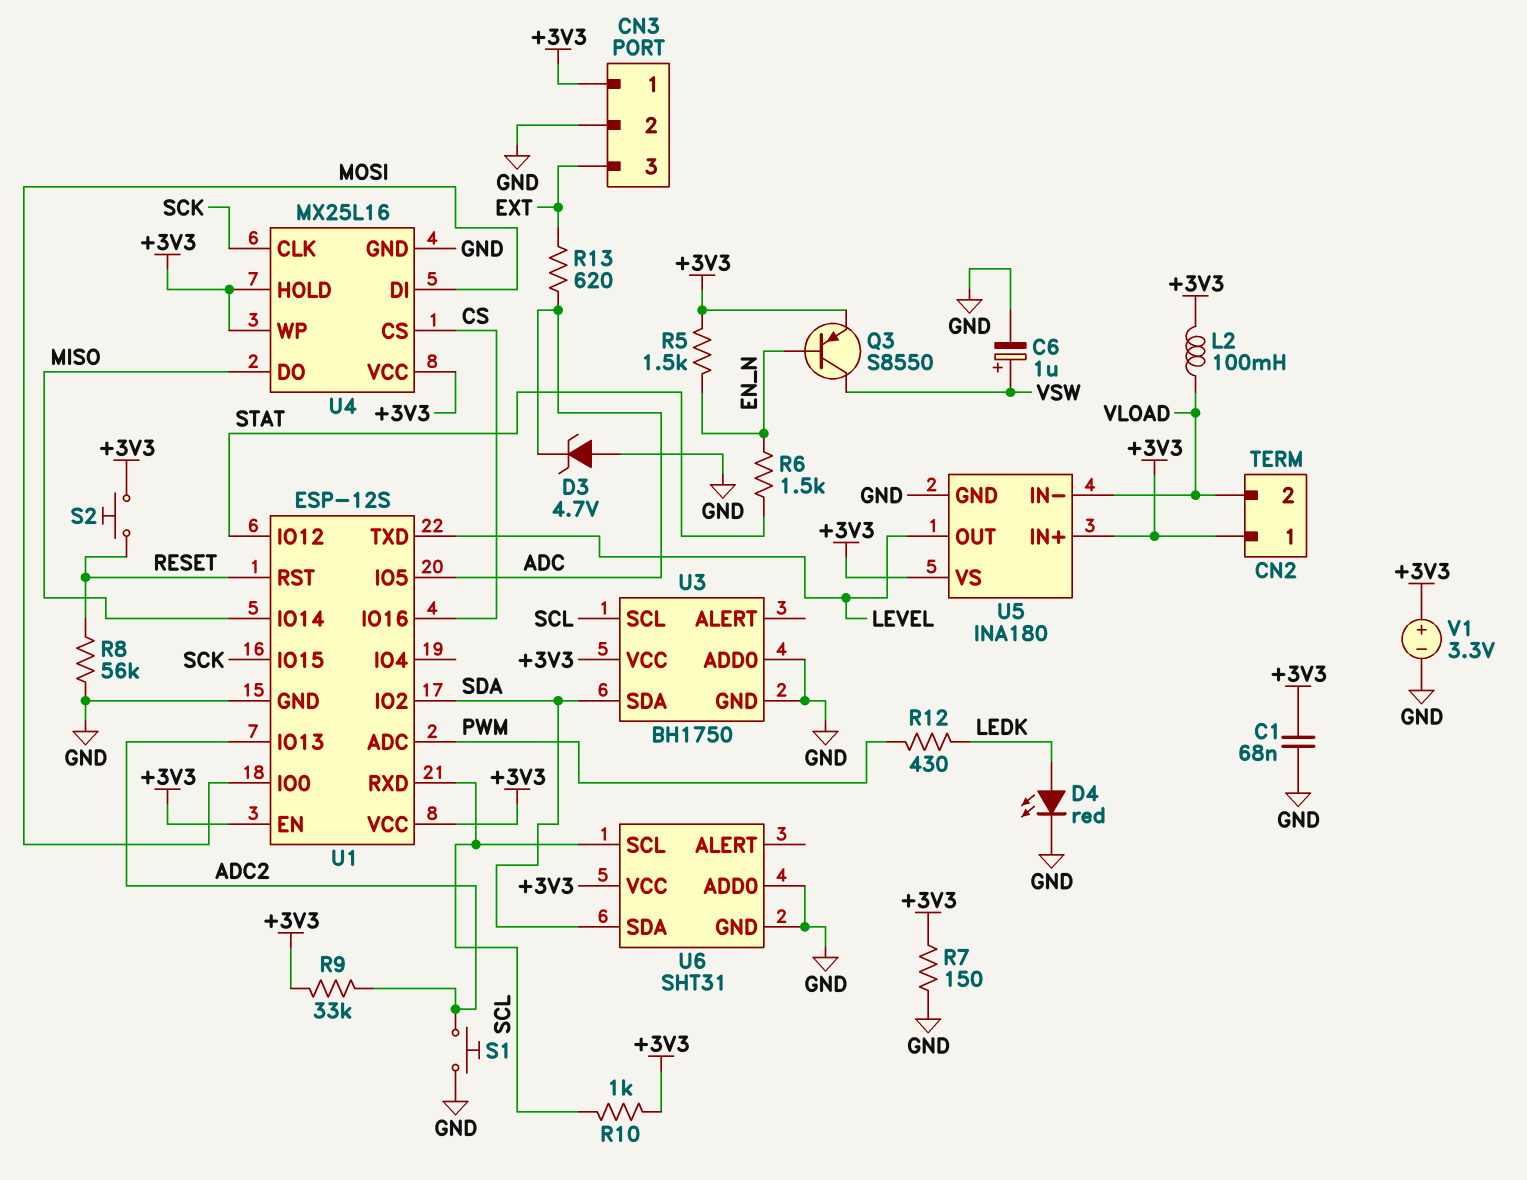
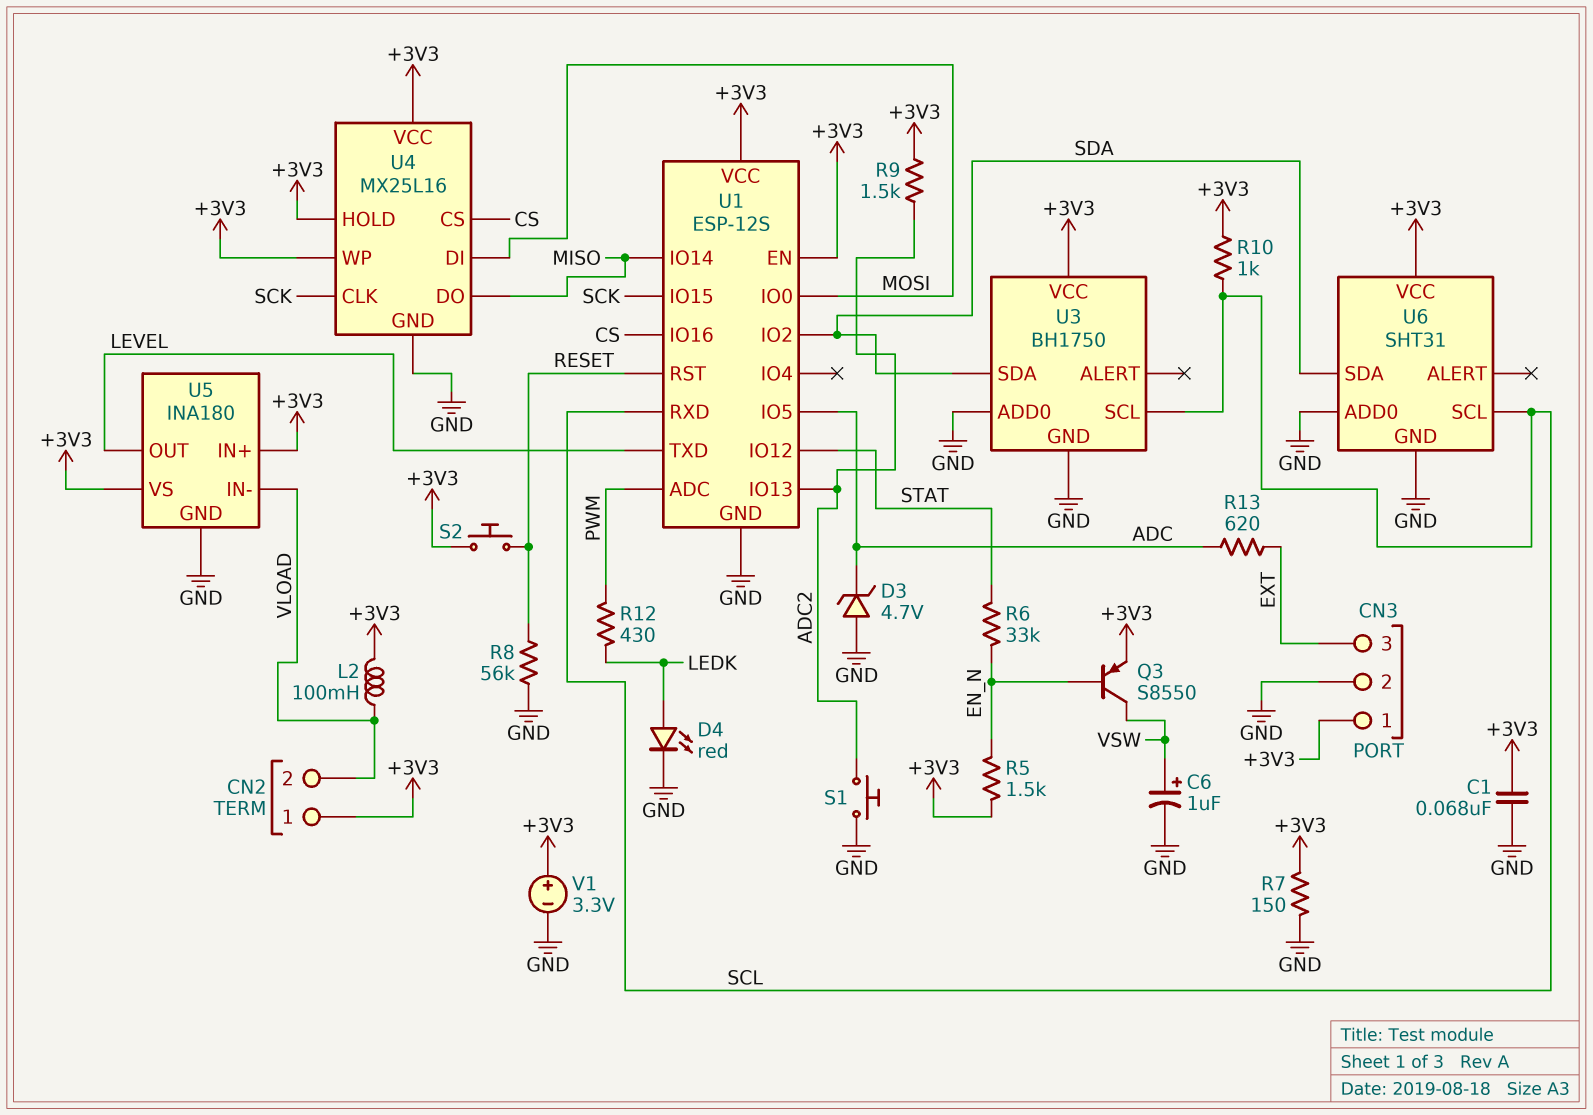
R6: 1.5k (EN_N, STAT) -> 33k (EN_N, STAT)
R9: 33k (+3V3, ADC2) -> 1.5k (+3V3, ADC2)

